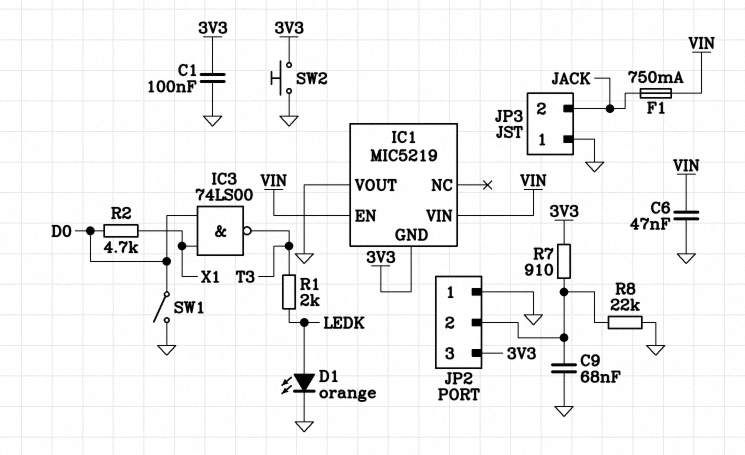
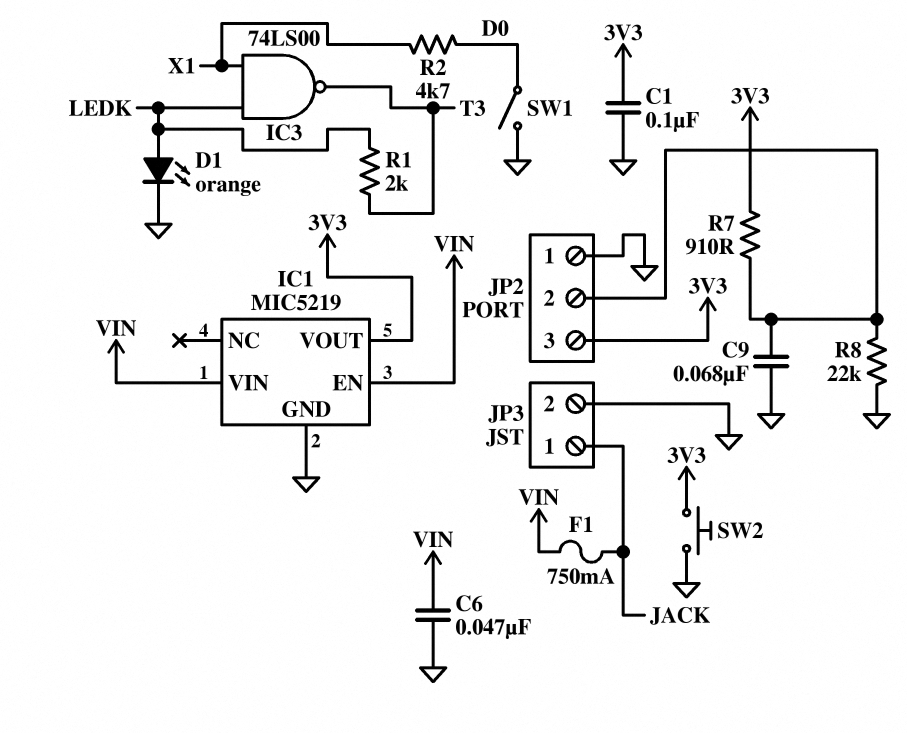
IC1 pin GND: 3V3 -> GND
IC1 pin VOUT: GND -> 3V3
IC3: NAND 74LS00 (in D0, in X1, out T3) -> NAND 74LS00 (in LEDK, in X1, out T3)
JP3 pin 1: GND -> JACK
JP3 pin 2: JACK -> GND

